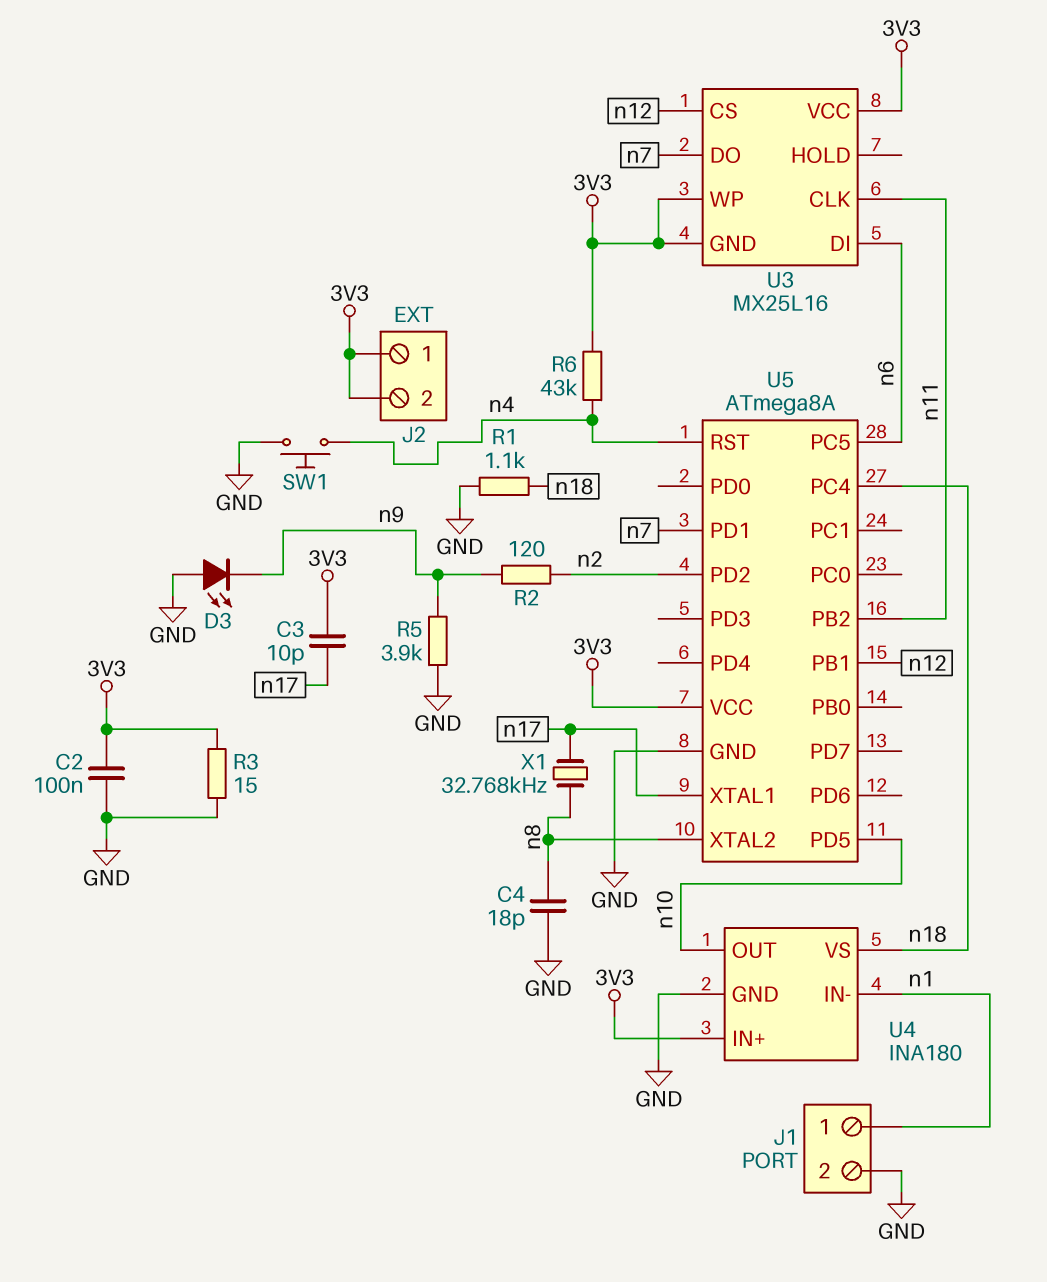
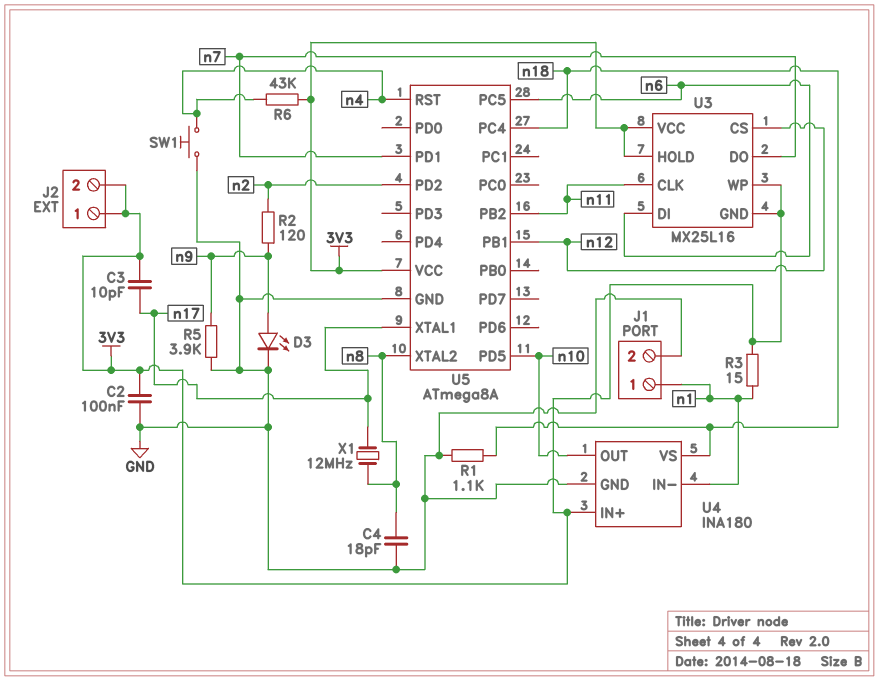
D3: LED (A GND, K n9) -> LED (A n9, K GND)
R3: 15 (3V3, GND) -> 15 (3V3, n1)
U3 pin HOLD: none -> 3V3
X1: 32.768kHz (n8, n17) -> 12MHz (n8, n17)

